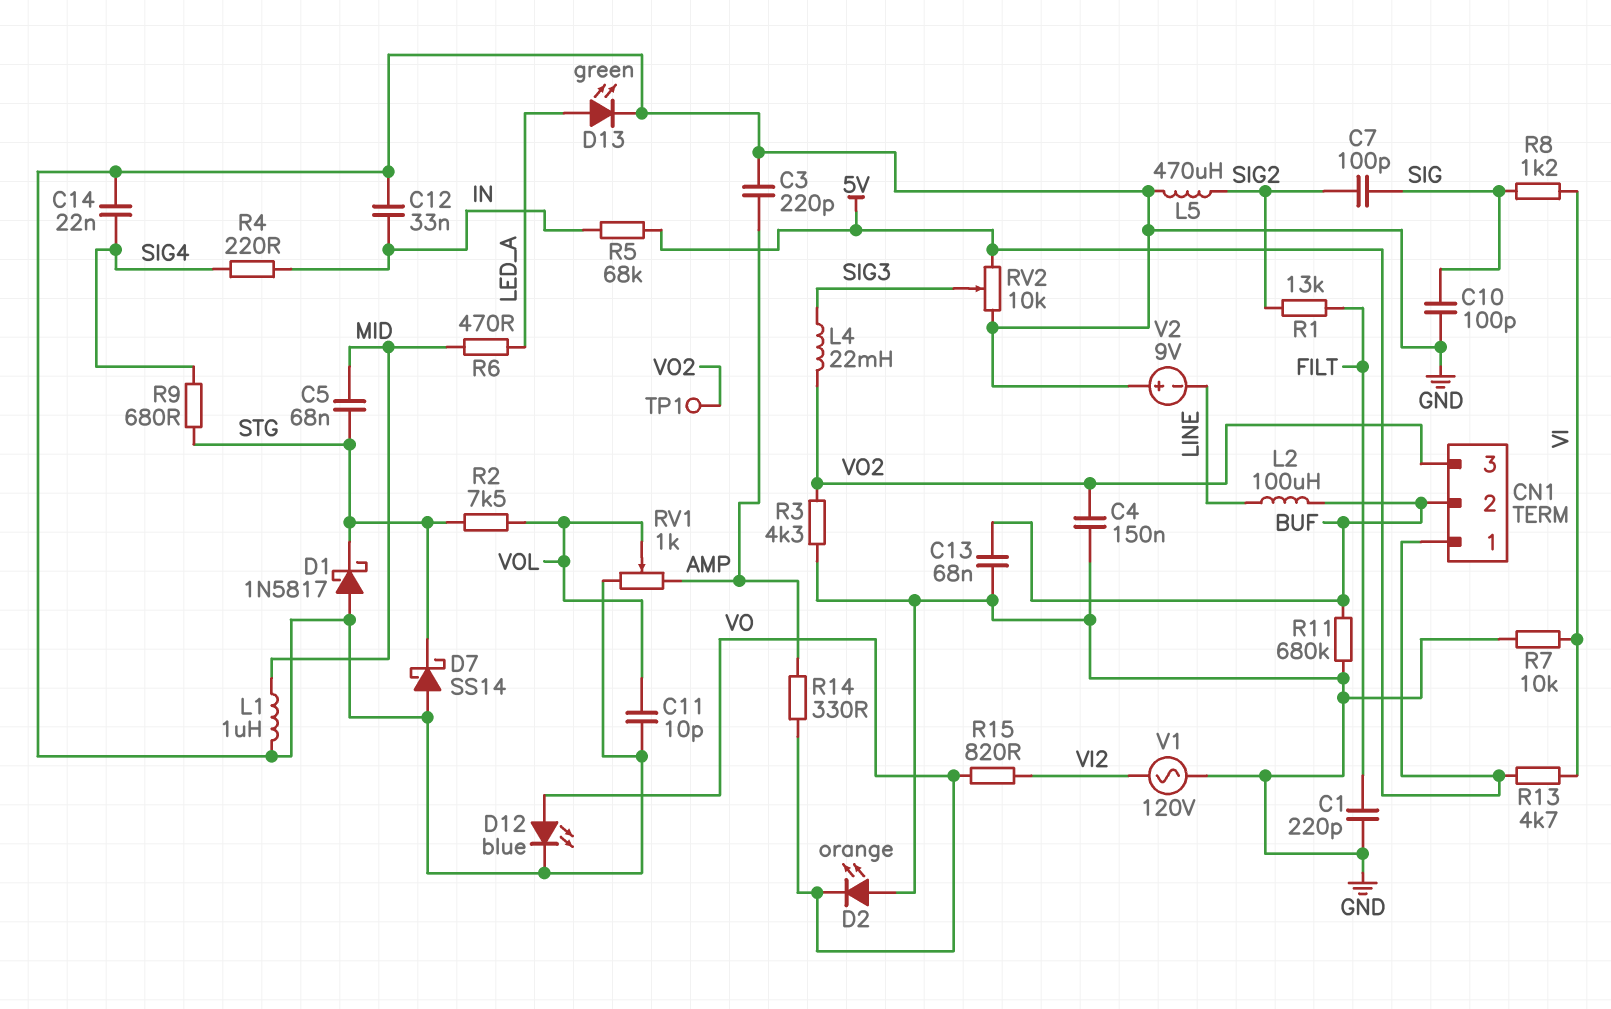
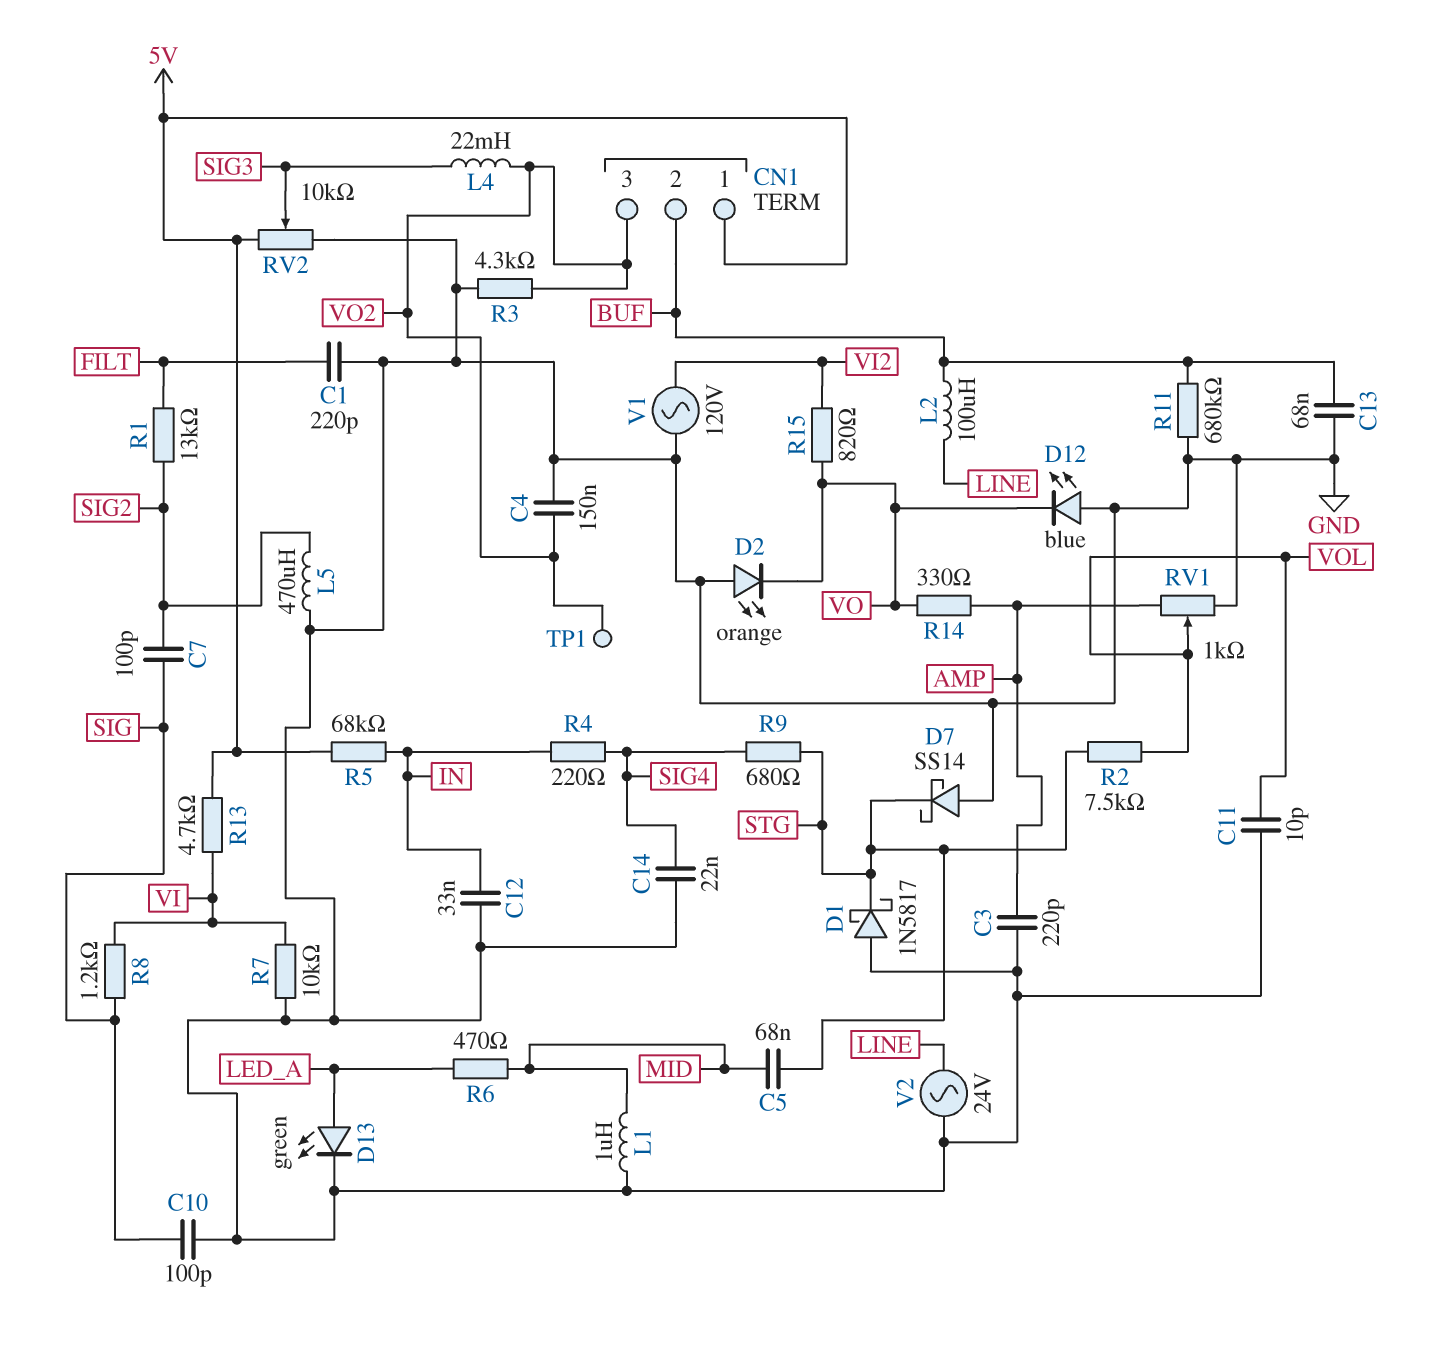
D12: LED blue (A VO, K GND) -> LED blue (A GND, K VO)
V2: 9V (plus GND, minus LINE) -> AC 24V (GND, LINE)

